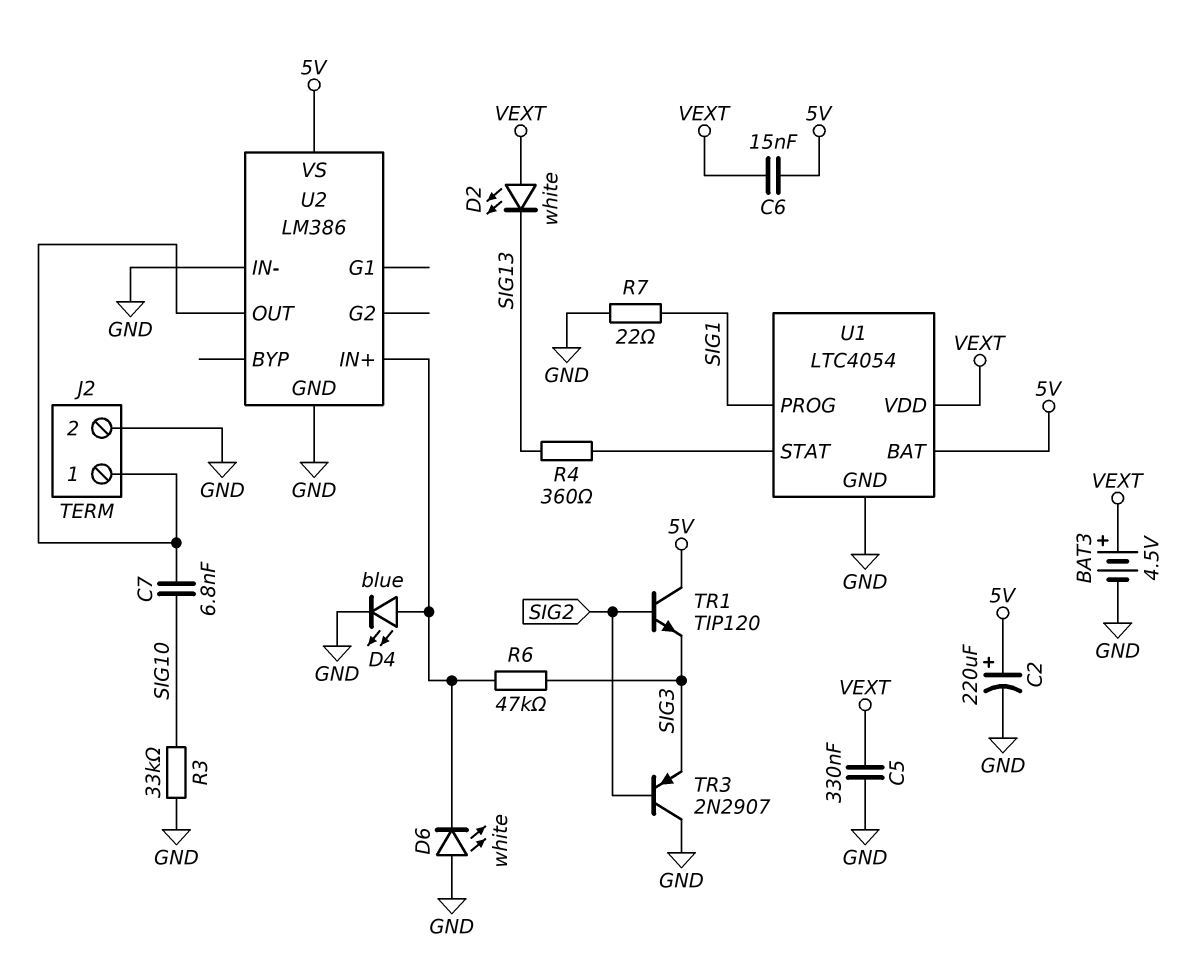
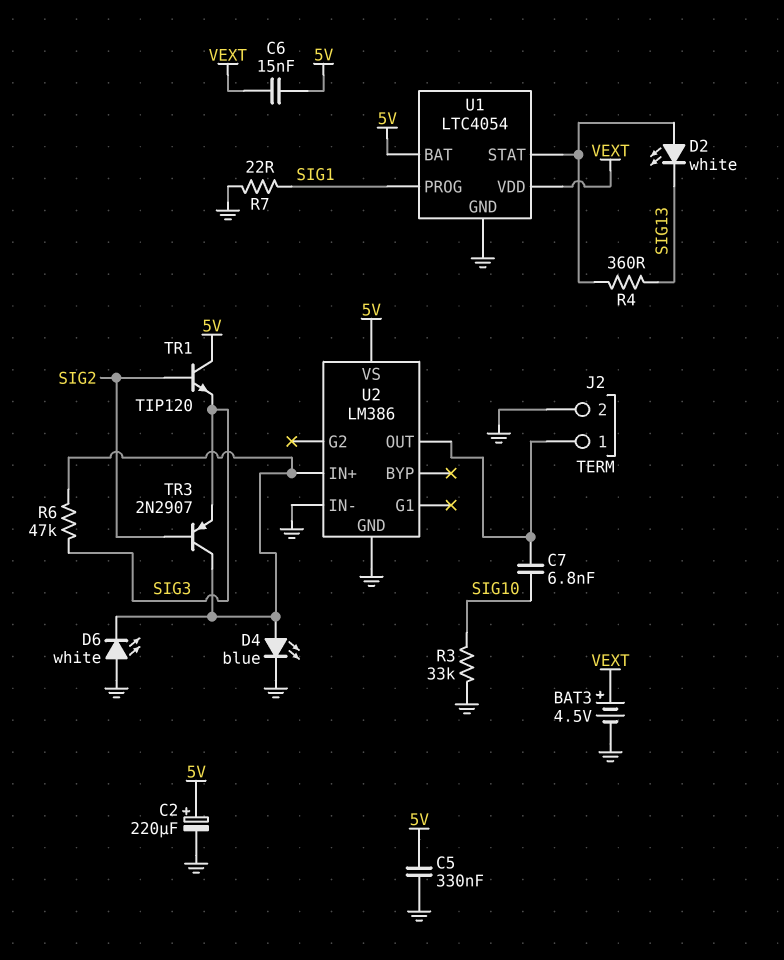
C5: 330nF (GND, VEXT) -> 330nF (5V, GND)
D2: LED white (A VEXT, K SIG13) -> LED white (A U1/STAT, K SIG13)
TR3: PNP 2N2907 (B SIG2, C GND, E SIG3) -> PNP 2N2907 (B SIG2, C U2/IN+, E SIG3)

